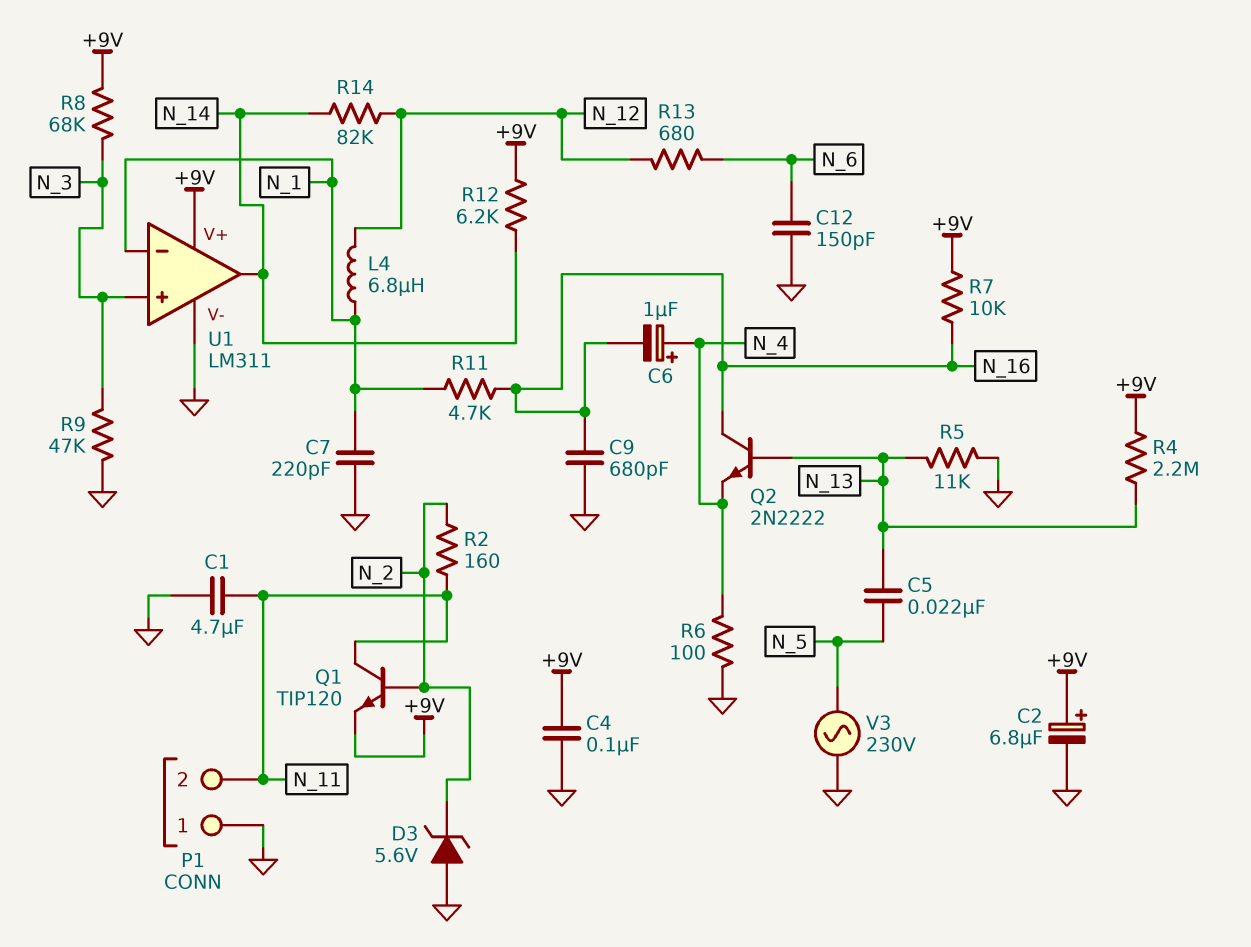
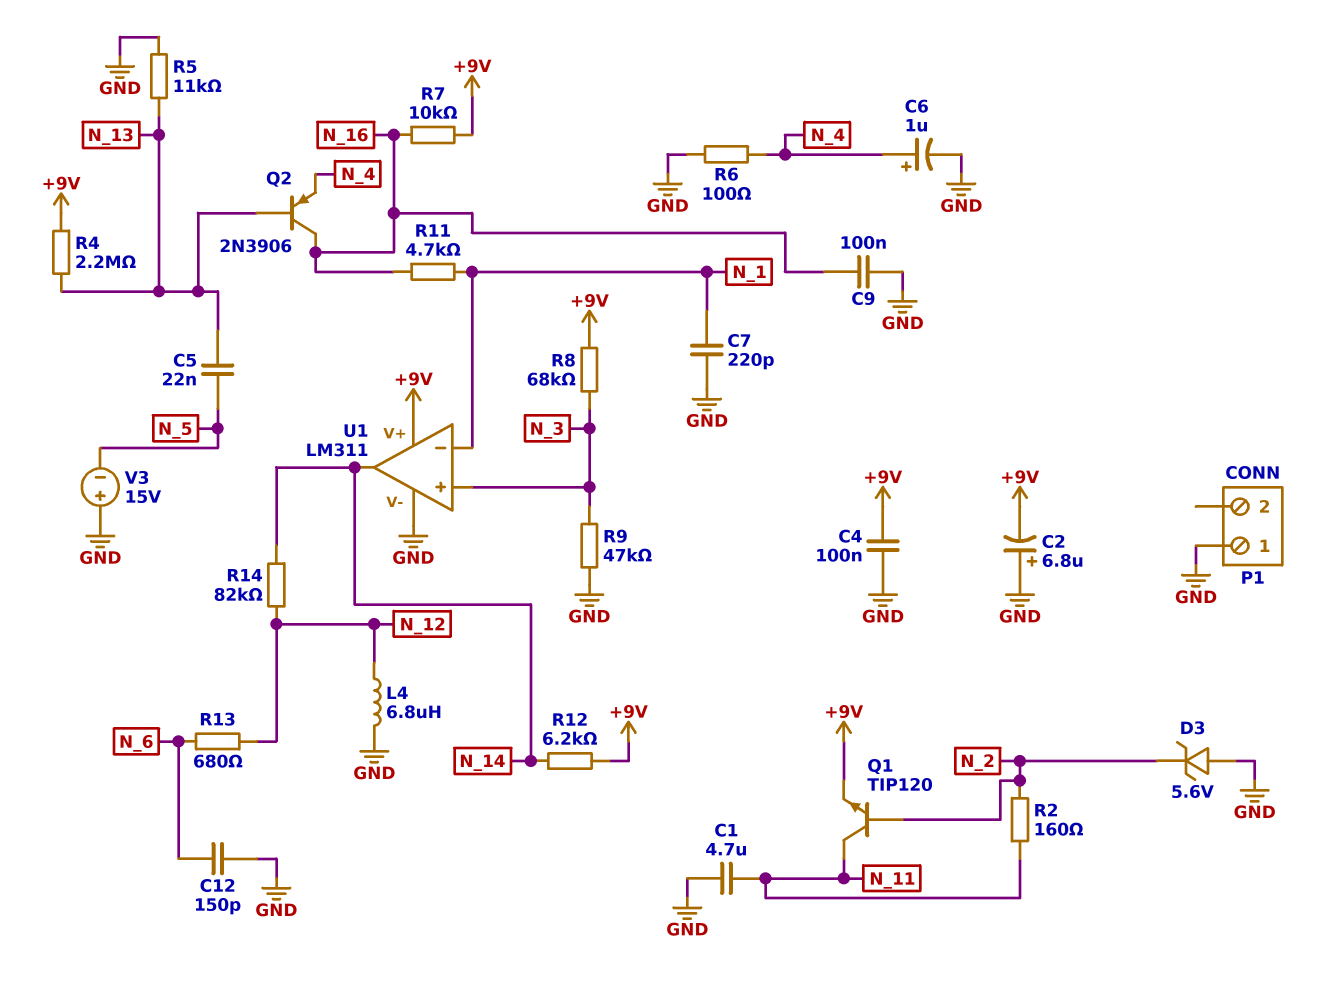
C2: 6.8uF (plus +9V, minus GND) -> 6.8uF (plus GND, minus +9V)
C6: 1uF (plus N_4, minus N_16) -> 1uF (plus N_4, minus GND)
C9: 680pF (GND, N_16) -> 100nF (GND, N_16)
L4: 6.8uH (N_1, N_12) -> 6.8uH (GND, N_12)
P1 pin 2: N_11 -> none
Q2: NPN 2N2222 (B N_13, C N_16, E N_4) -> PNP 2N3906 (B N_13, C N_16, E N_4)
V3: AC 230V (GND, N_5) -> 15V (plus GND, minus N_5)

